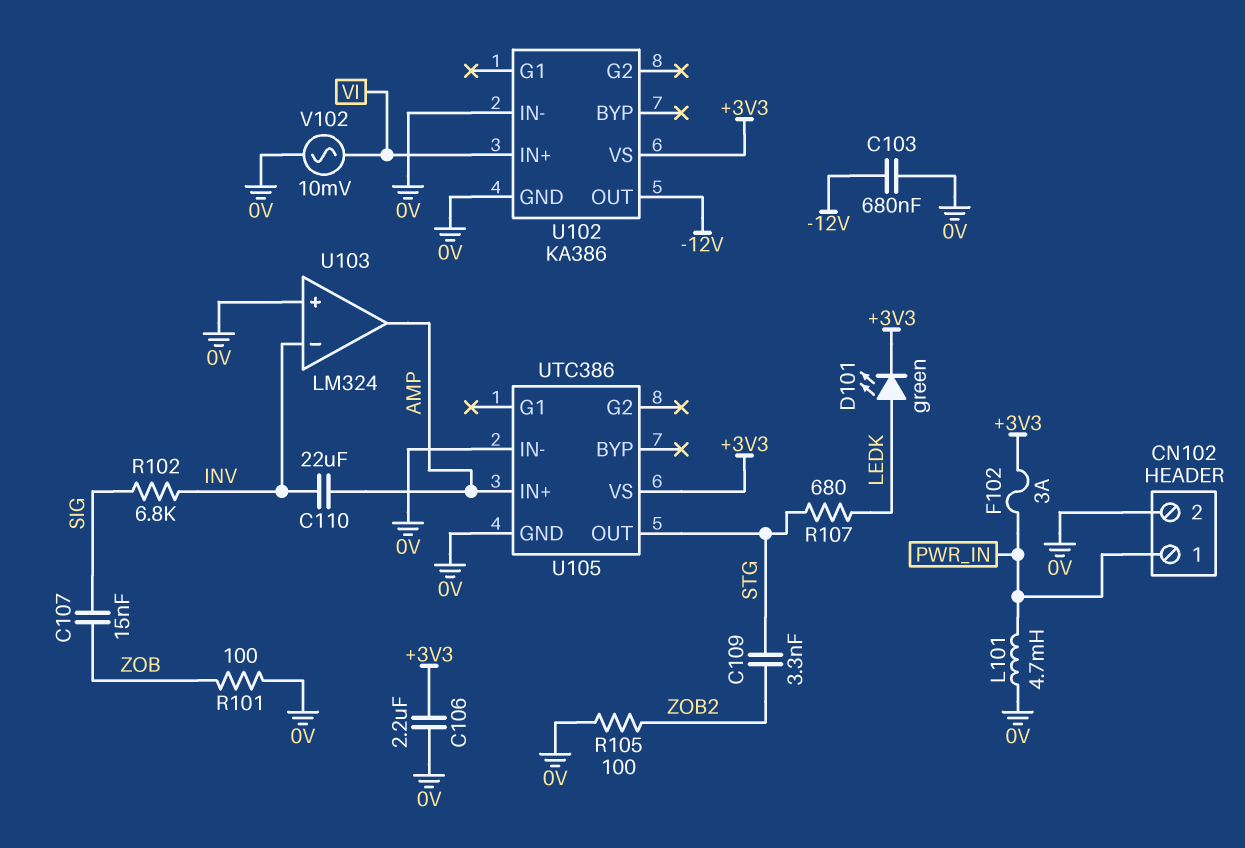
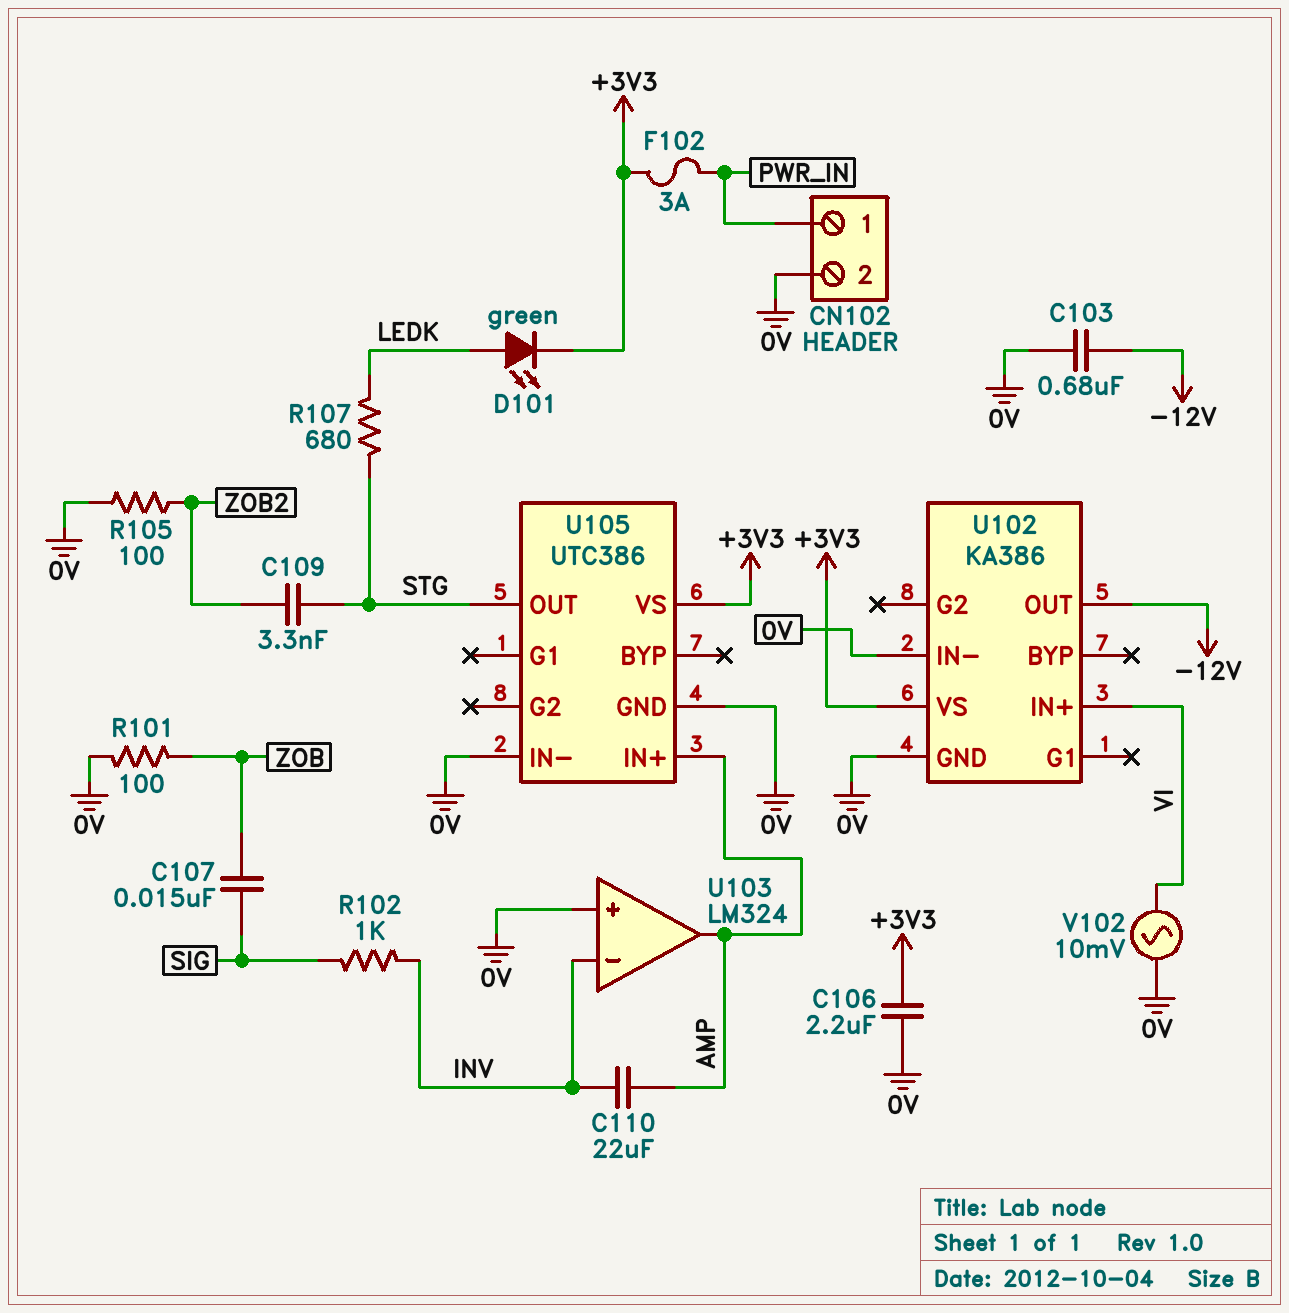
L101: 4.7mH (0V, PWR_IN) -> none
R102: 6.8k (INV, SIG) -> 1k (INV, SIG)

